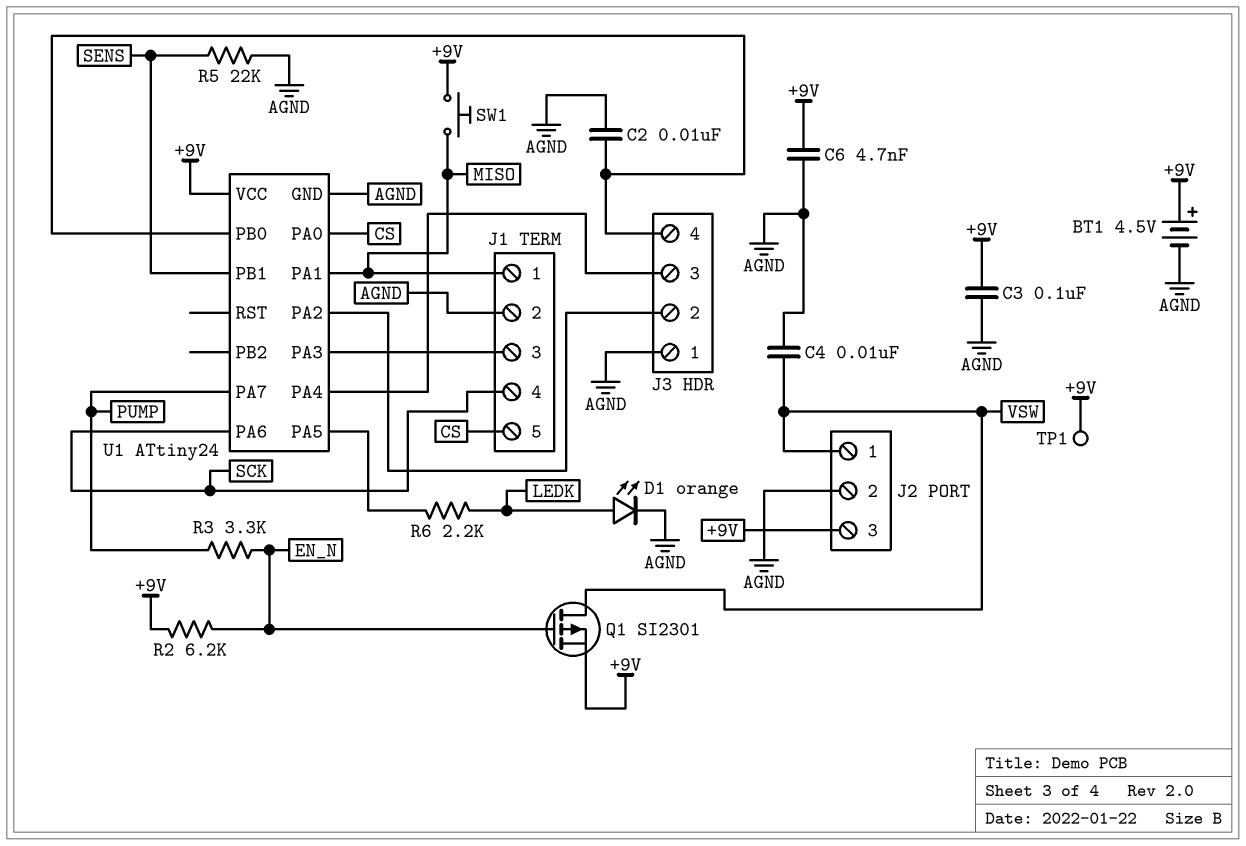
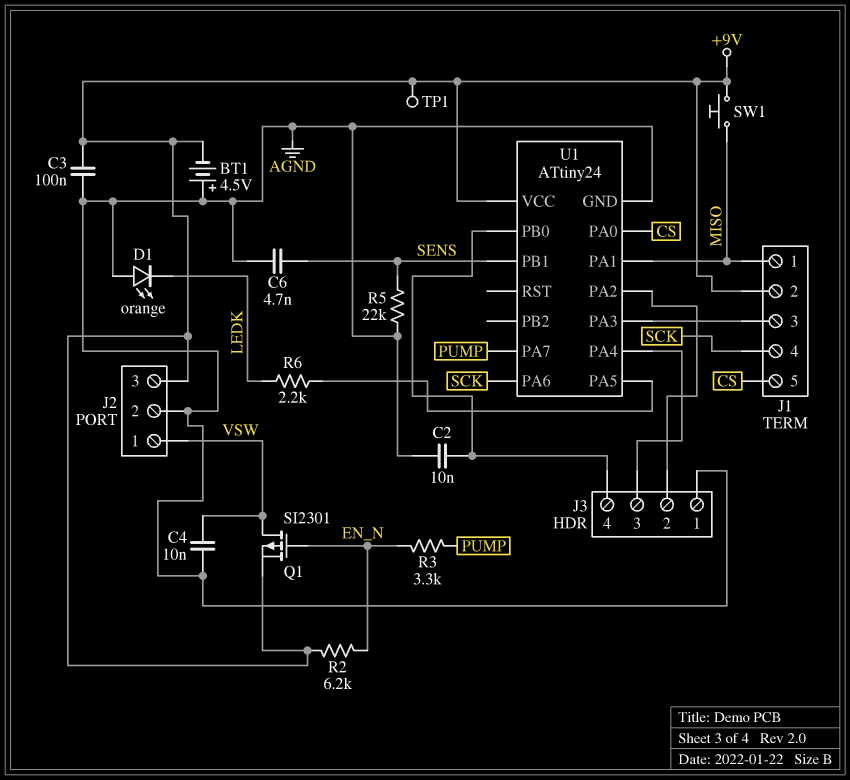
BT1: 4.5V (plus +9V, minus AGND) -> 4.5V (plus AGND, minus +9V)
C6: 4.7nF (+9V, AGND) -> 4.7nF (AGND, SENS)
D1: LED orange (A LEDK, K AGND) -> LED orange (A AGND, K LEDK)
J1 pin 2: AGND -> +9V

